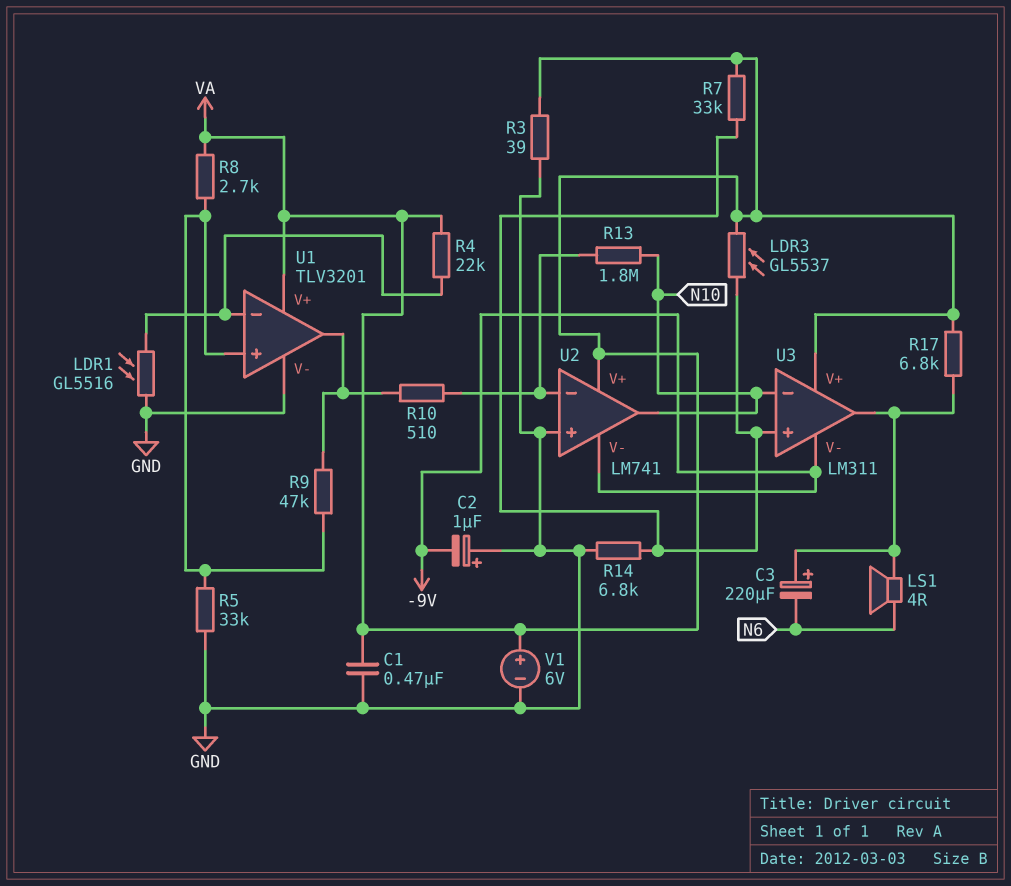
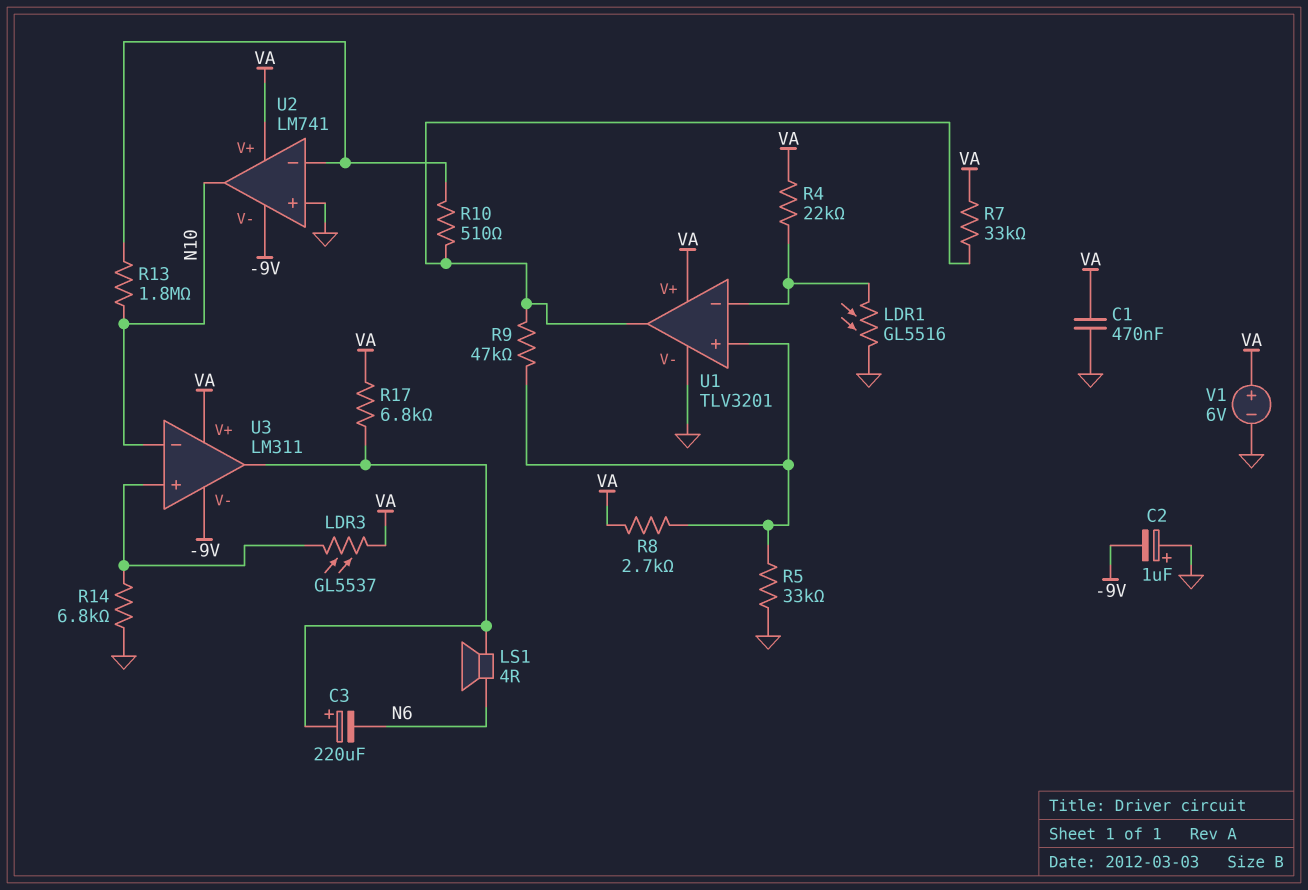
R3: 39 (GND, VA) -> none
R7: 33k (U3/in+, VA) -> 33k (U1/out, VA)

